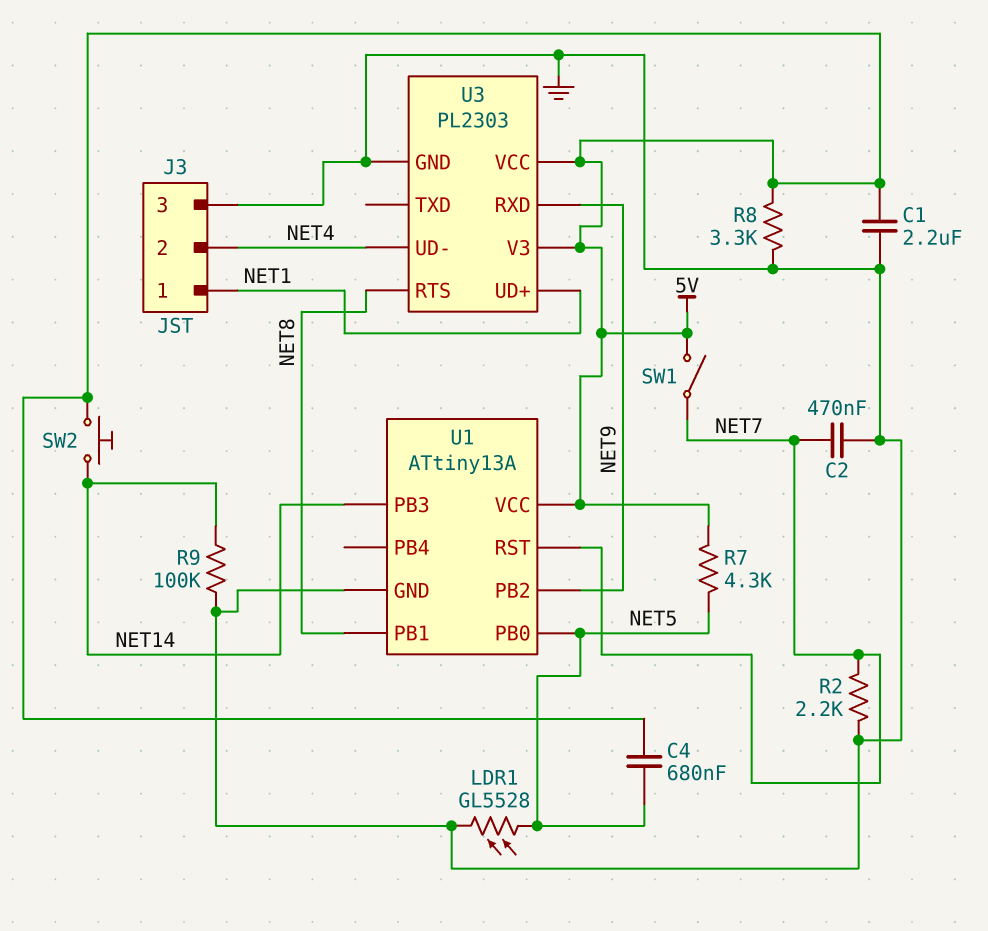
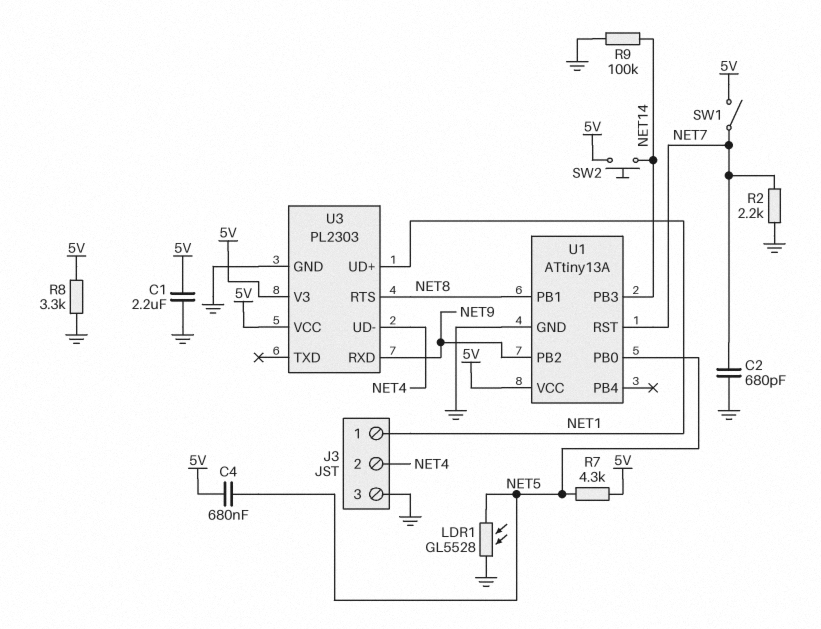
C2: 470nF (GND, NET7) -> 680pF (GND, NET7)

